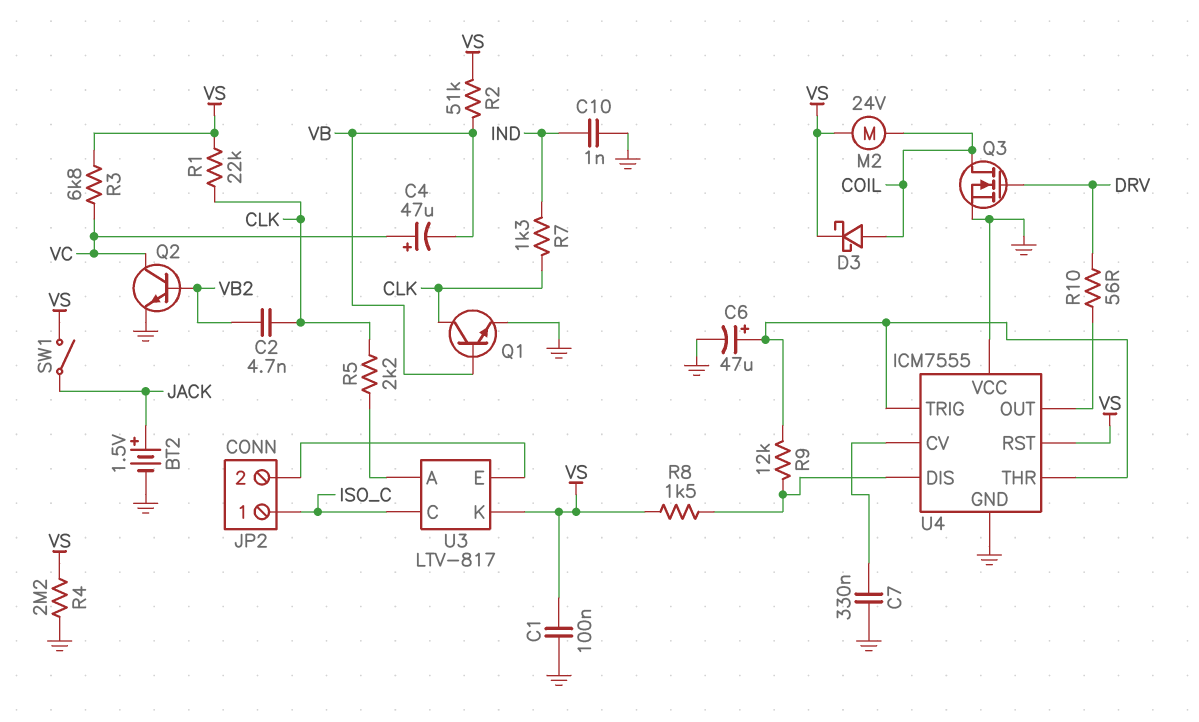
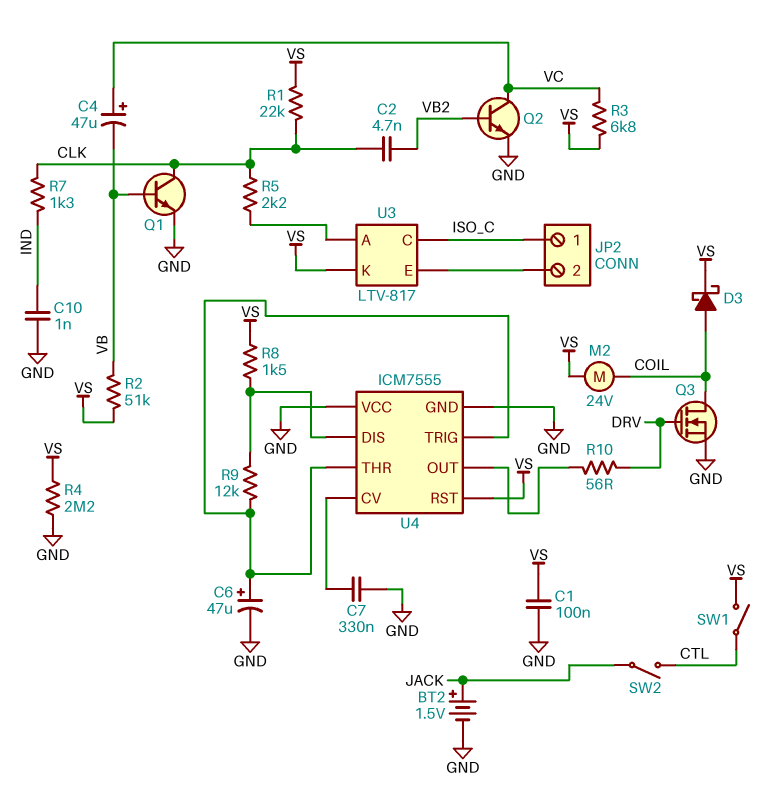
SW1: switch (JACK, VS) -> switch (CTL, VS)
SW2: none -> switch (CTL, JACK)

